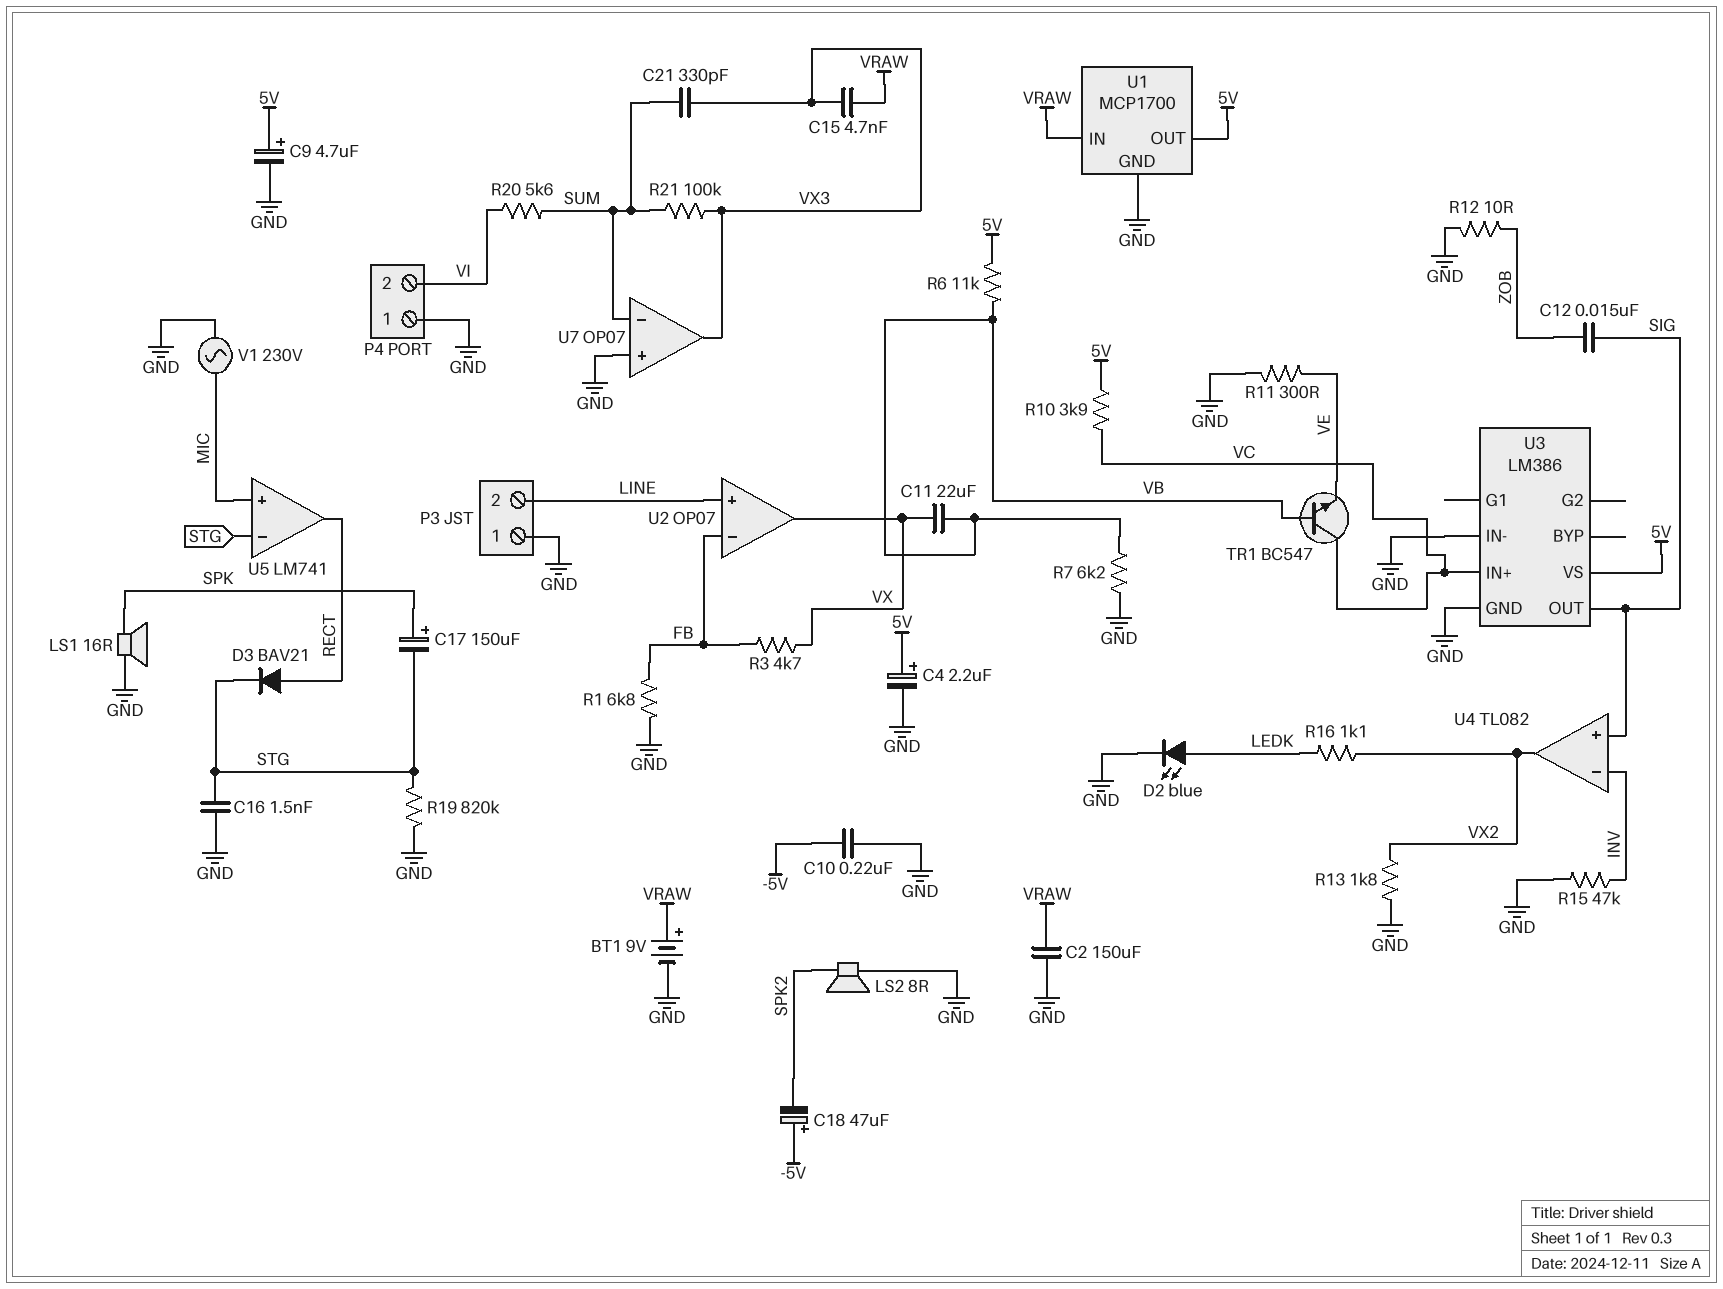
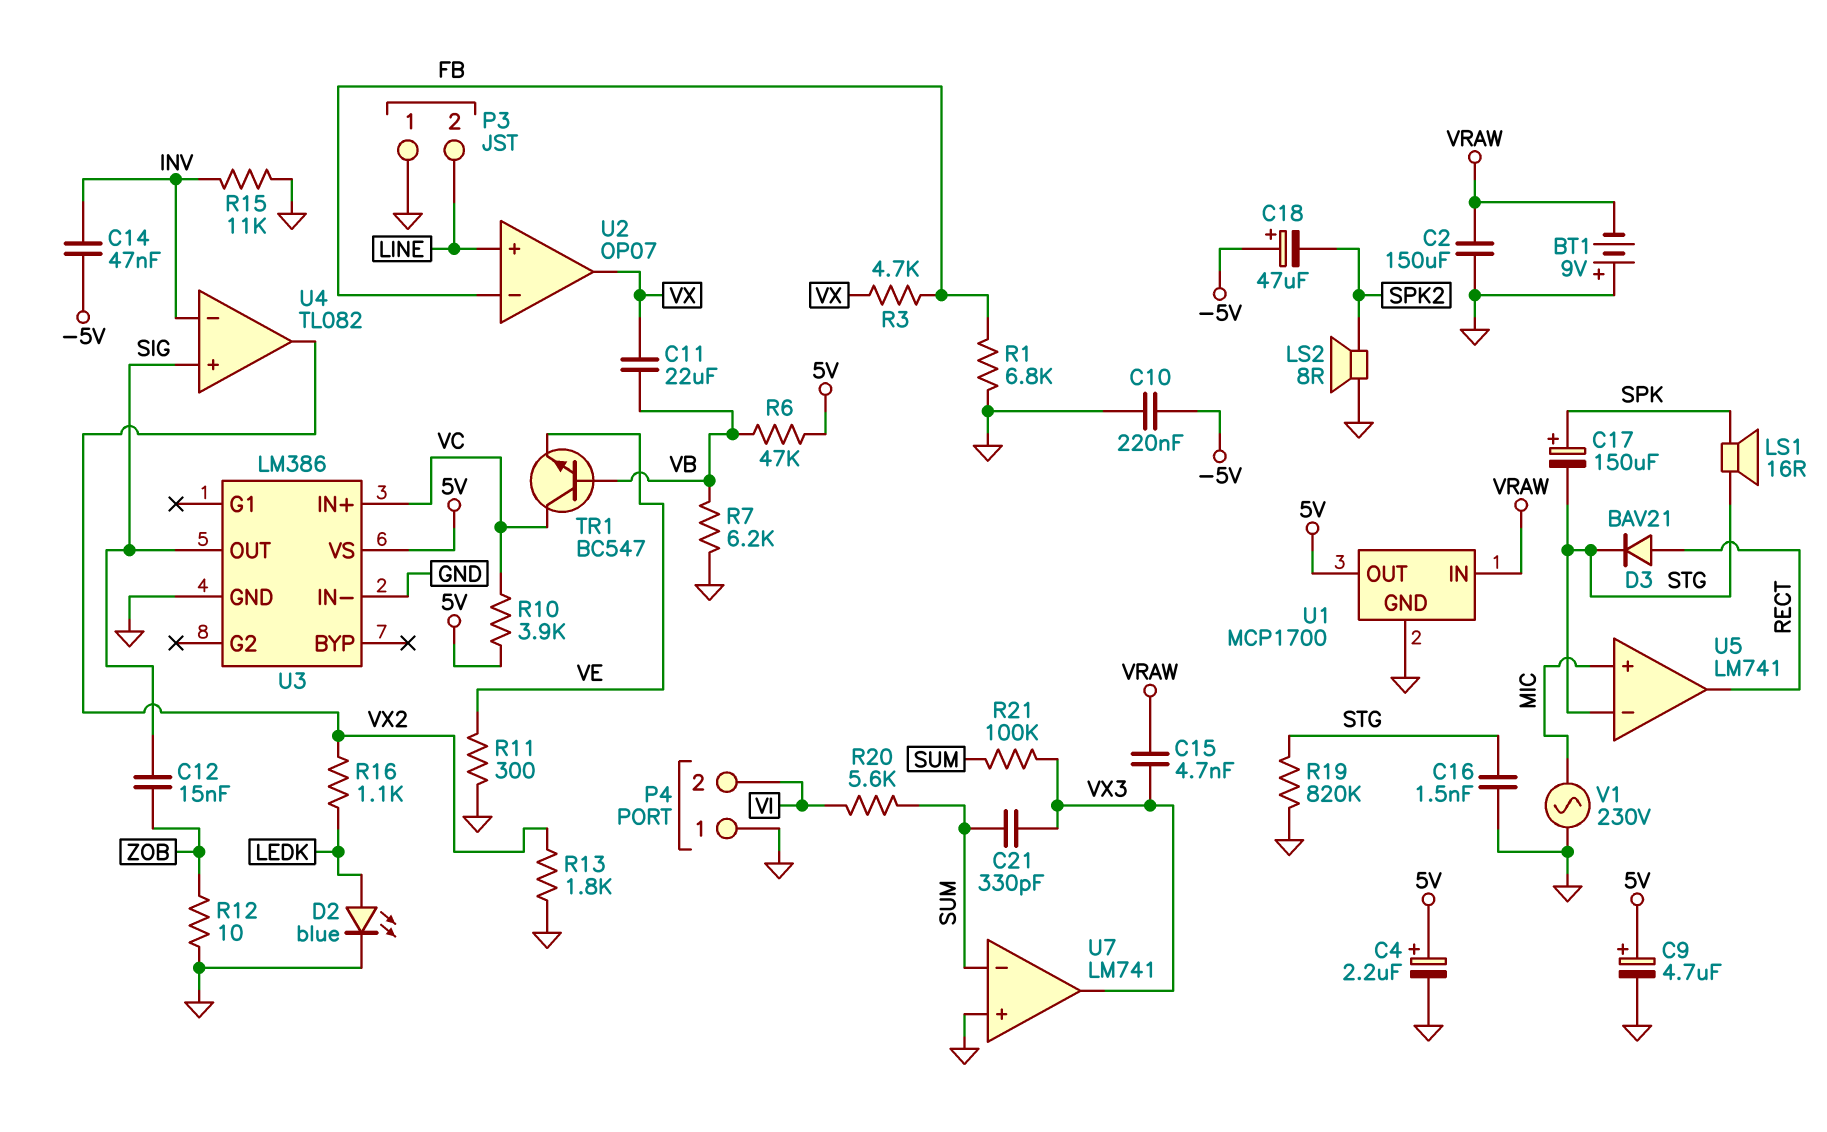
BT1: 9V (plus VRAW, minus GND) -> 9V (plus GND, minus VRAW)
C14: none -> 47nF (-5V, INV)
LS1: speaker 16R (GND, SPK) -> speaker 16R (SPK, STG)
R6: 11k (5V, VB) -> 47k (5V, VB)
R15: 47k (GND, INV) -> 11k (GND, INV)
U7: OP07 -> LM741

